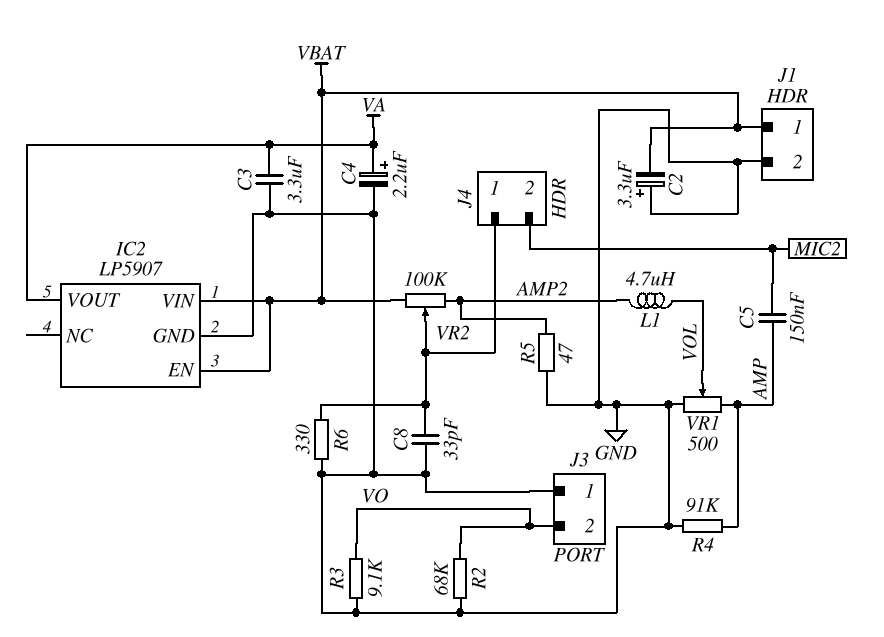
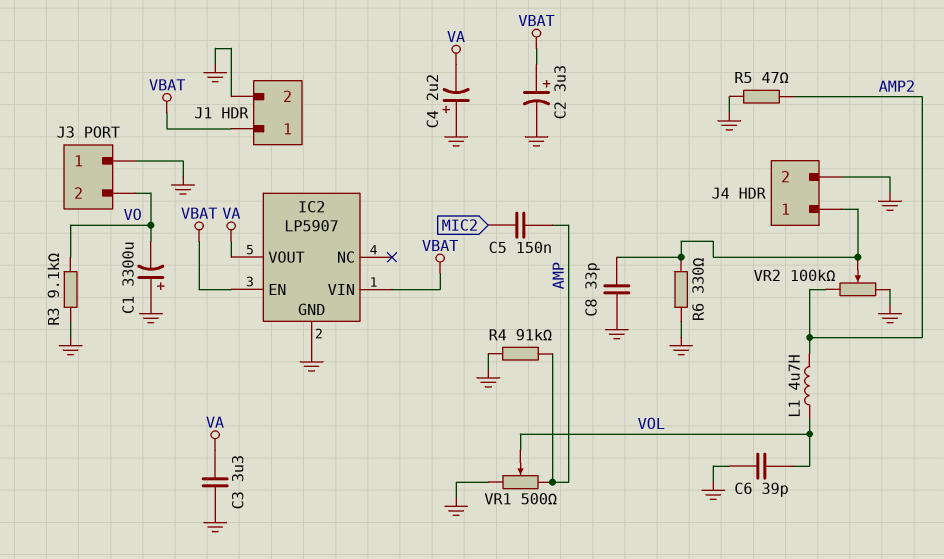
C1: none -> 3300uF (plus GND, minus VO)
C2: 3.3uF (plus GND, minus VBAT) -> 3.3uF (plus VBAT, minus GND)
C4: 2.2uF (plus VA, minus GND) -> 2.2uF (plus GND, minus VA)
C6: none -> 39pF (GND, VOL)
J4 pin 2: MIC2 -> GND
R2: 68k (GND, VO) -> none
VR2: 100k (AMP2, VBAT, wiper J4/1) -> 100k (AMP2, GND, wiper J4/1)

